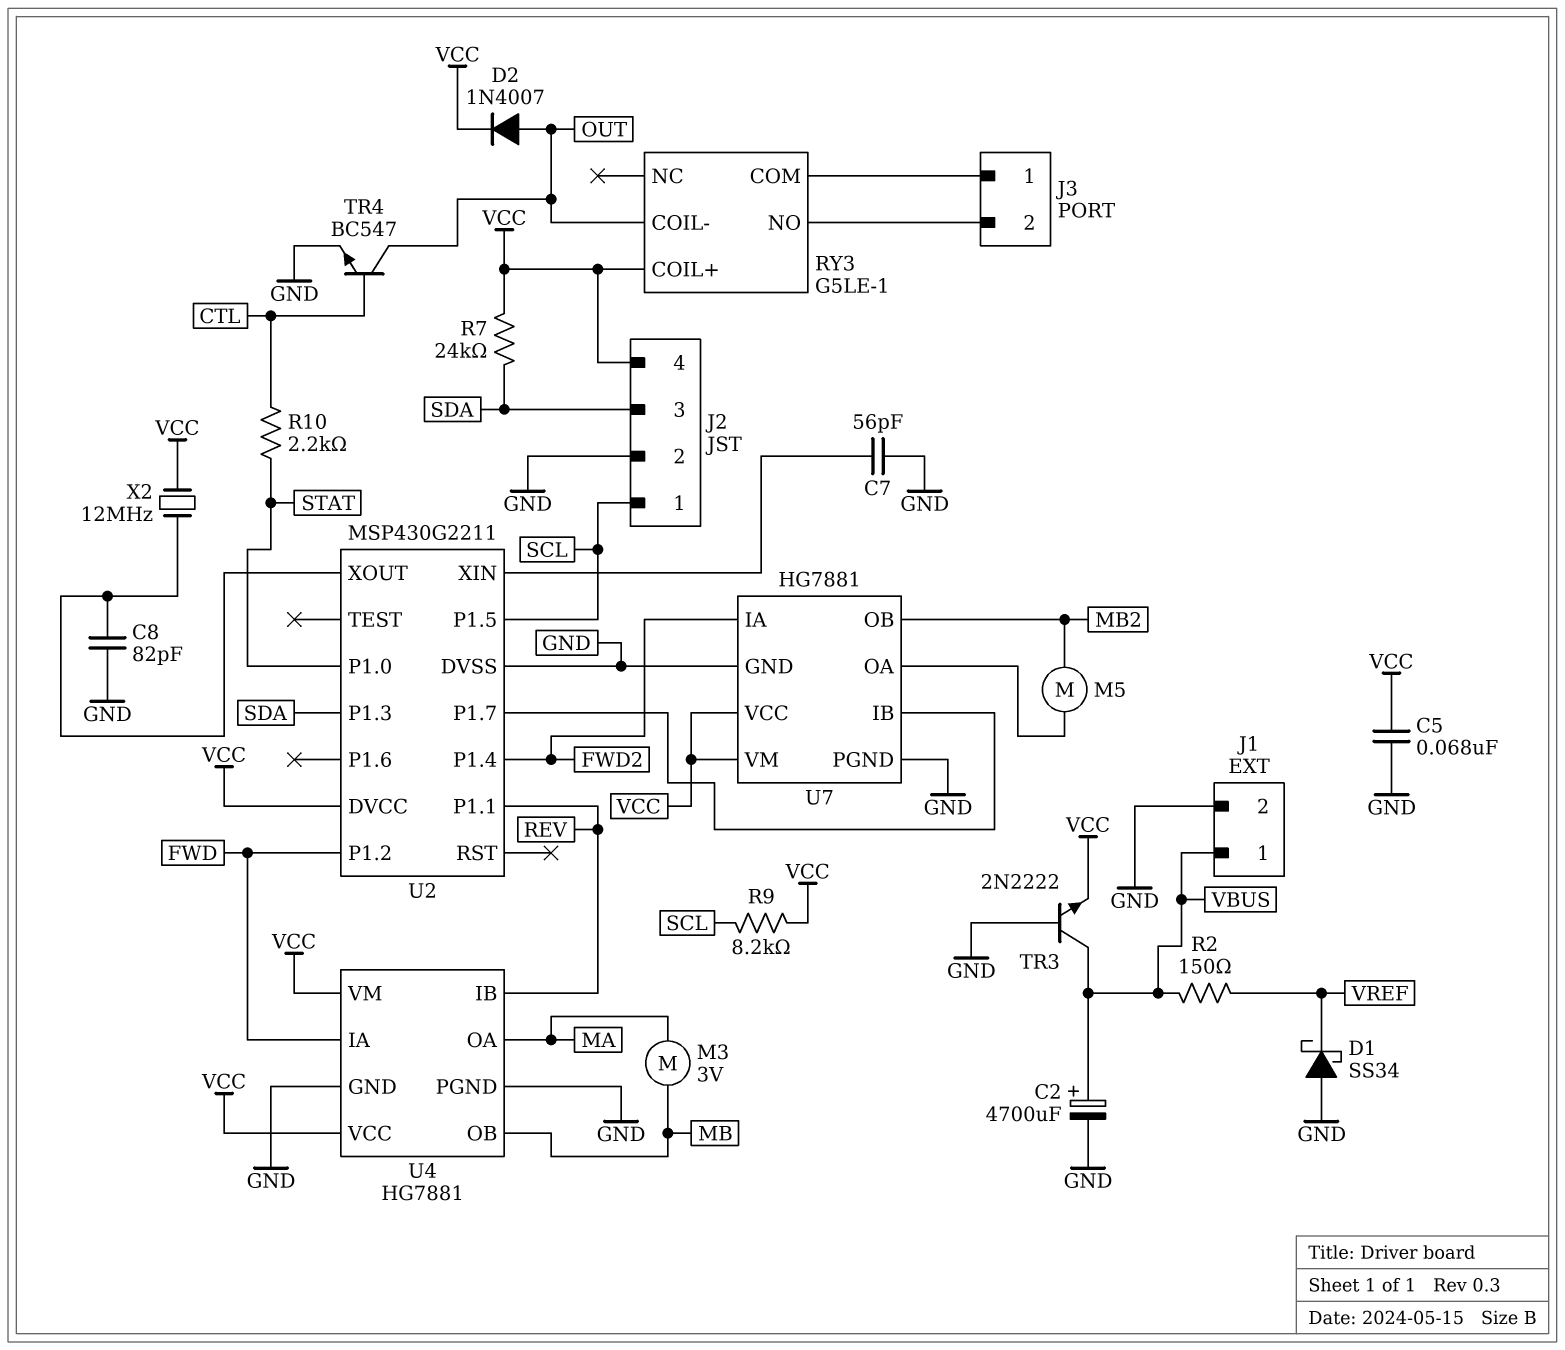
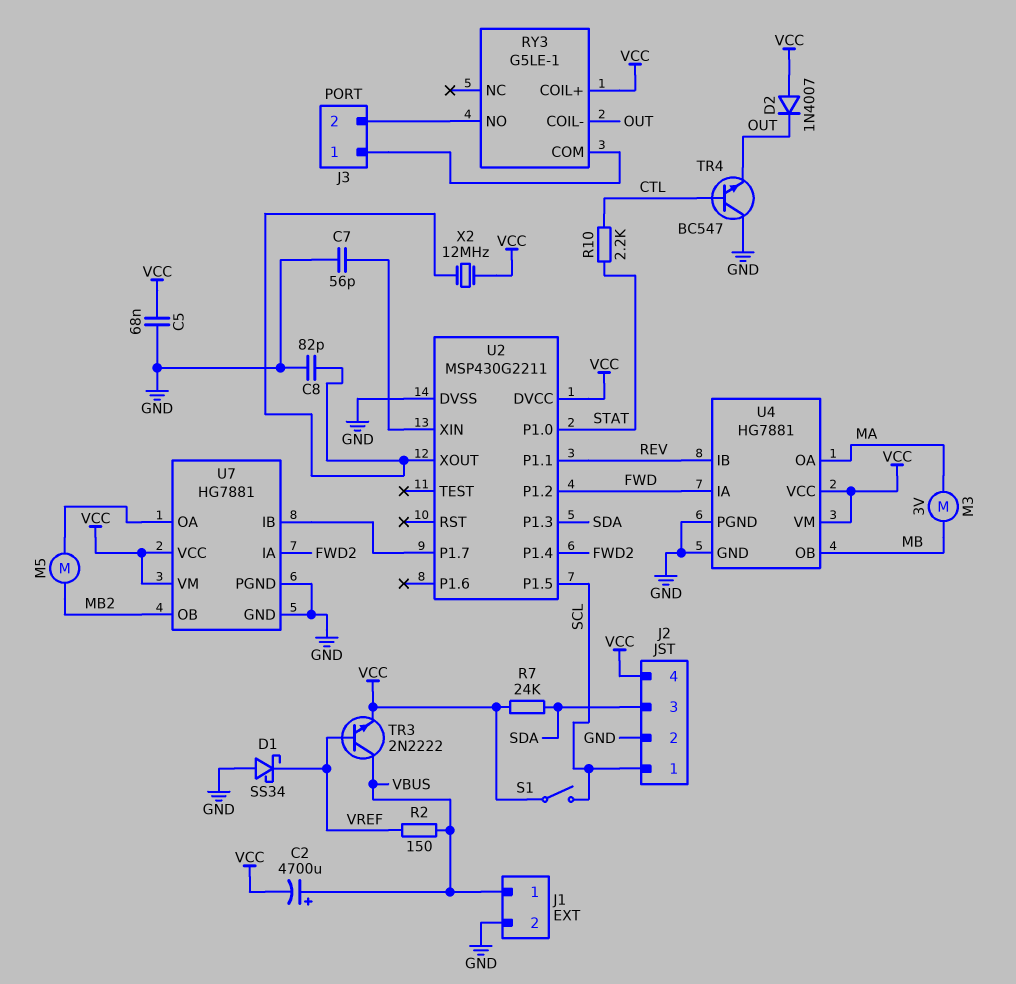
C2: 4700uF (plus VBUS, minus GND) -> 4700uF (plus VBUS, minus VCC)
D2: diode 1N4007 (A OUT, K VCC) -> diode 1N4007 (A VCC, K OUT)
R9: 8.2k (SCL, VCC) -> none
S1: none -> switch (SCL, VCC)
TR3: NPN 2N2222 (B GND, C VBUS, E VCC) -> NPN 2N2222 (B VREF, C VBUS, E VCC)
TR4: NPN BC547 (B CTL, C OUT, E GND) -> NPN BC547 (B CTL, C GND, E OUT)

